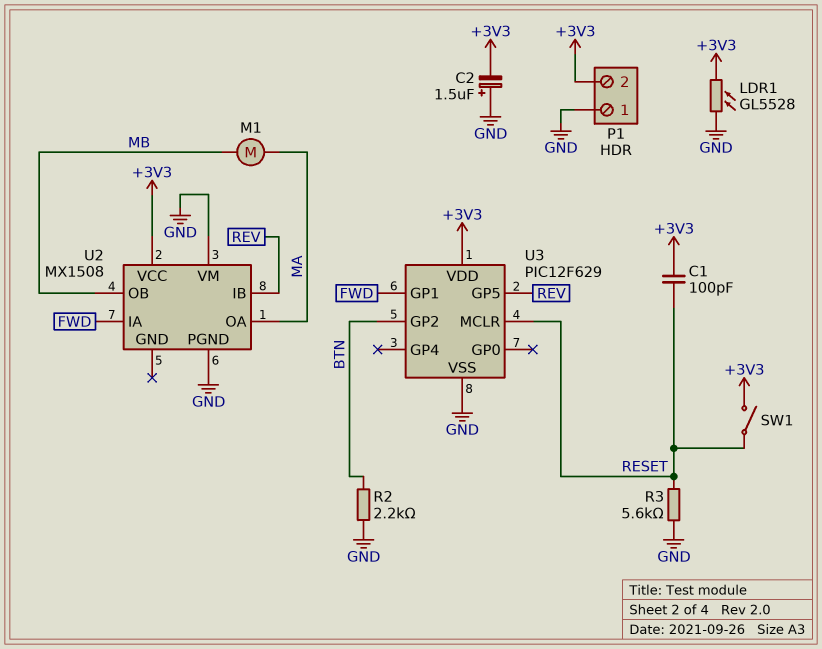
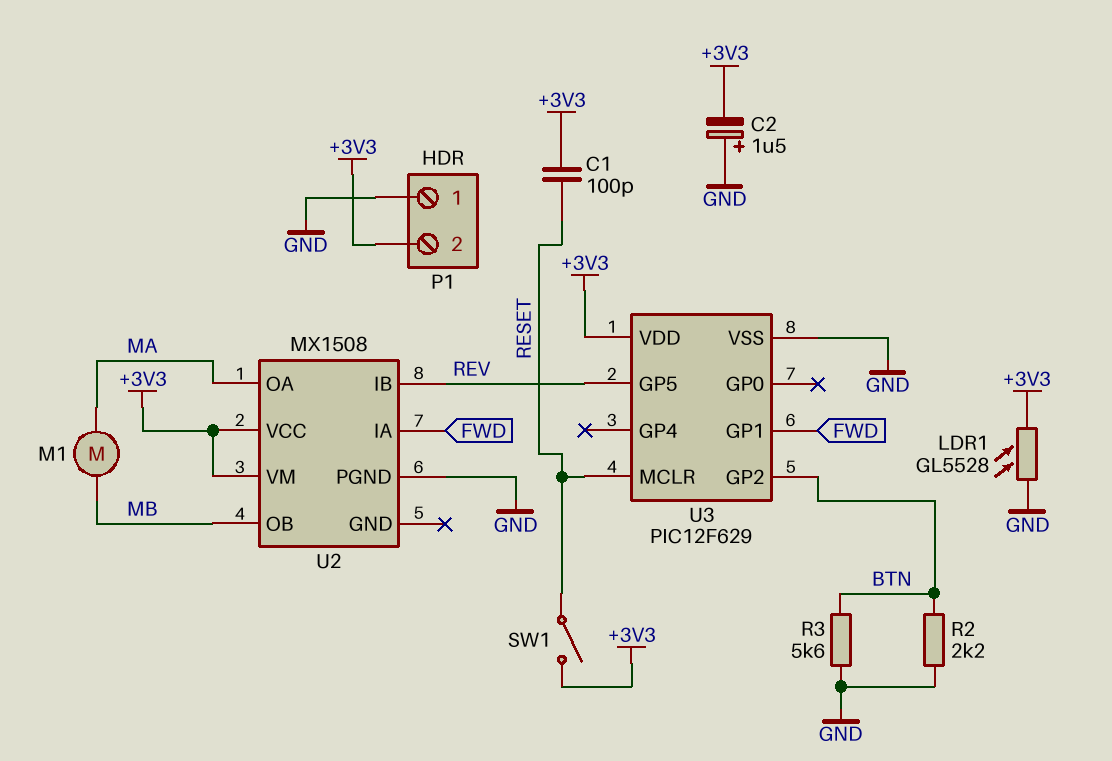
R3: 5.6k (GND, RESET) -> 5.6k (BTN, GND)
U2 pin VM: GND -> +3V3

